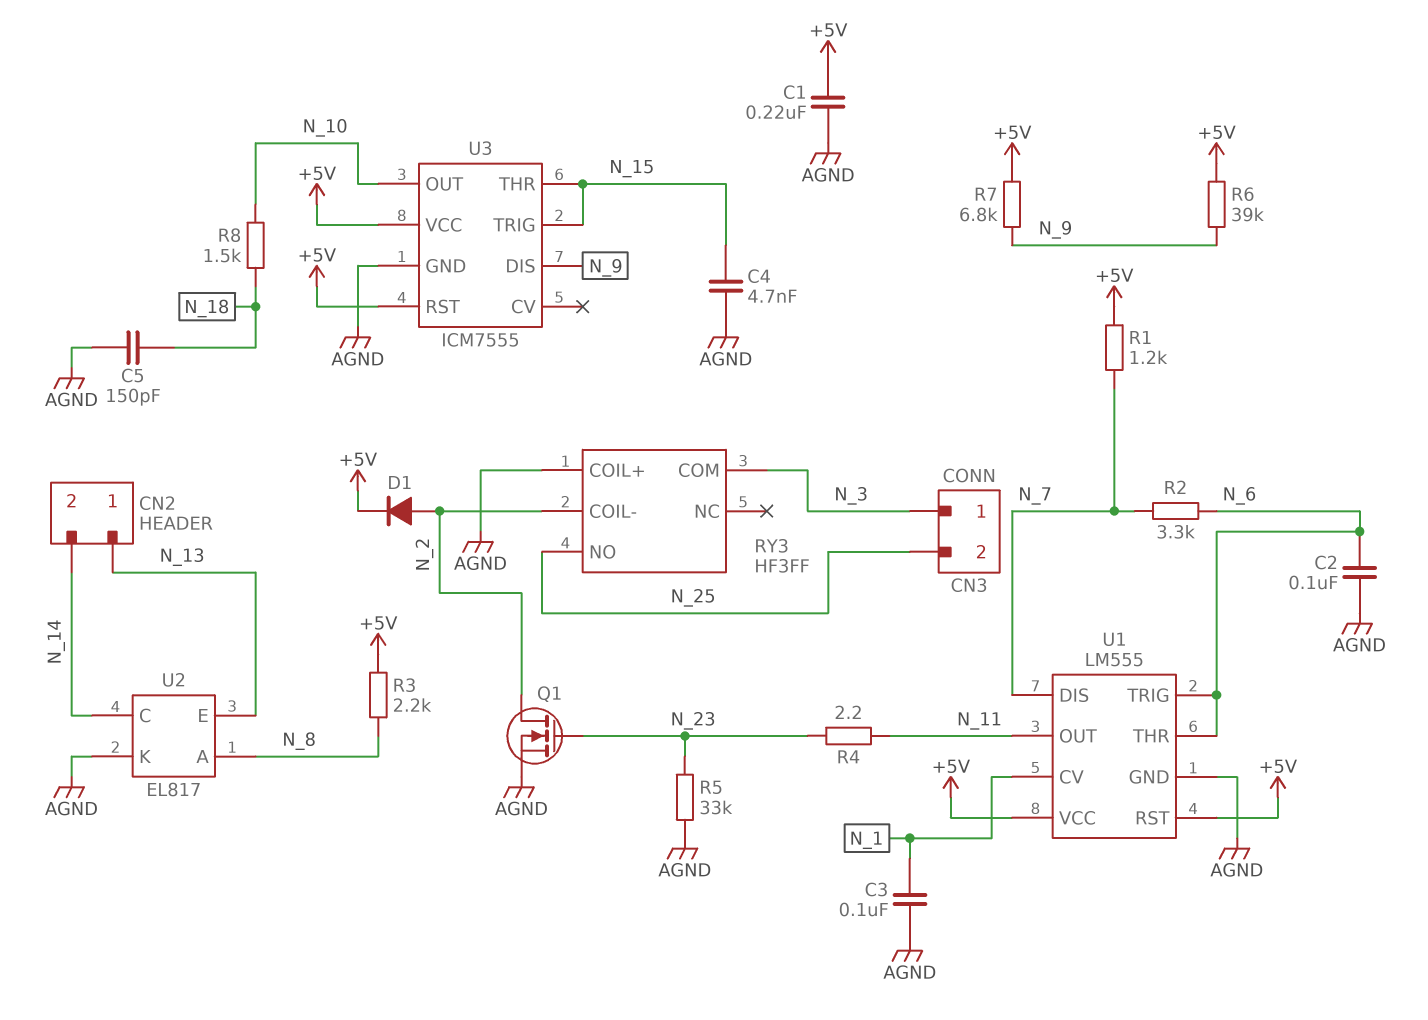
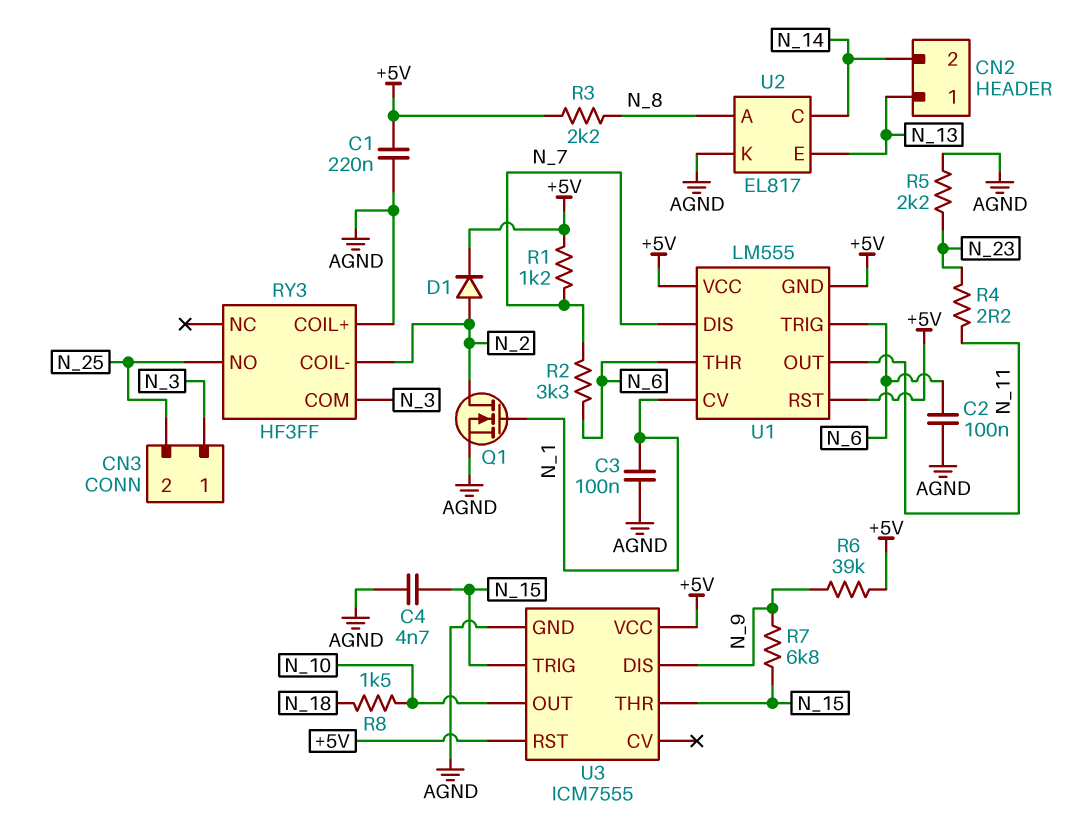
C5: 150pF (AGND, N_18) -> none
Q1: NMOS (G N_23, D N_2, S AGND) -> NMOS (G N_1, D N_2, S AGND)
R5: 33k (AGND, N_23) -> 2.2k (AGND, N_23)
R7: 6.8k (+5V, N_9) -> 6.8k (N_9, N_15)
U1 pin GND: AGND -> +5V

